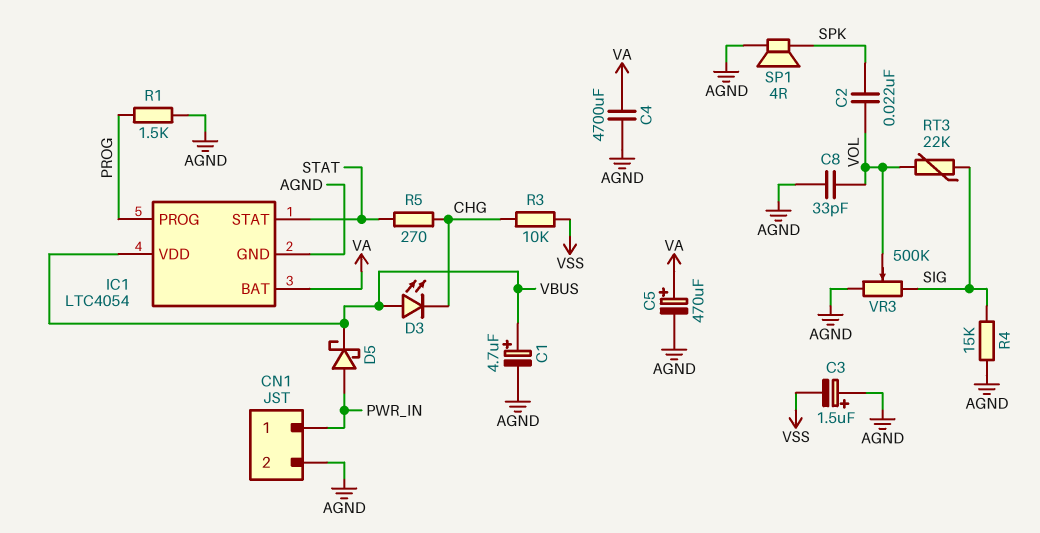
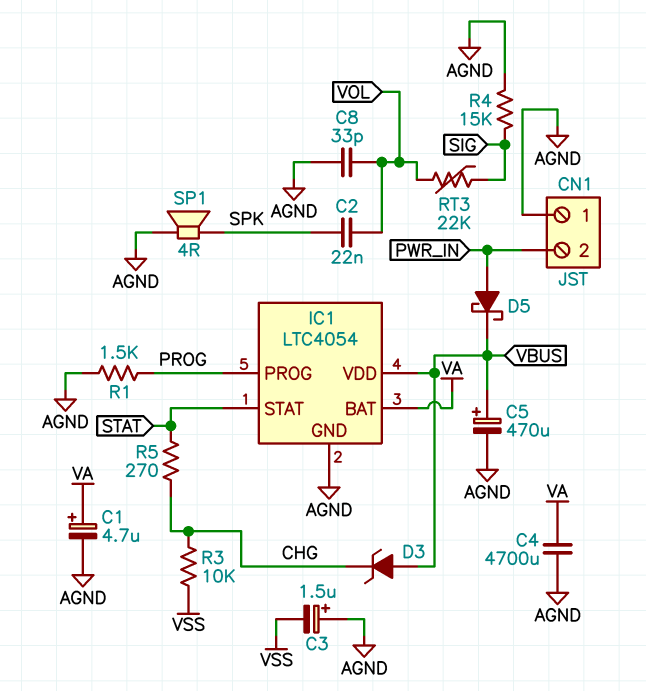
C1: 4.7uF (plus VBUS, minus AGND) -> 4.7uF (plus VA, minus AGND)
C5: 470uF (plus VA, minus AGND) -> 470uF (plus VBUS, minus AGND)
CN1 pin 1: PWR_IN -> AGND
CN1 pin 2: AGND -> PWR_IN
D3: LED (A VBUS, K CHG) -> zener (A VBUS, K CHG)
VR3: 500k (AGND, SIG, wiper VOL) -> none

